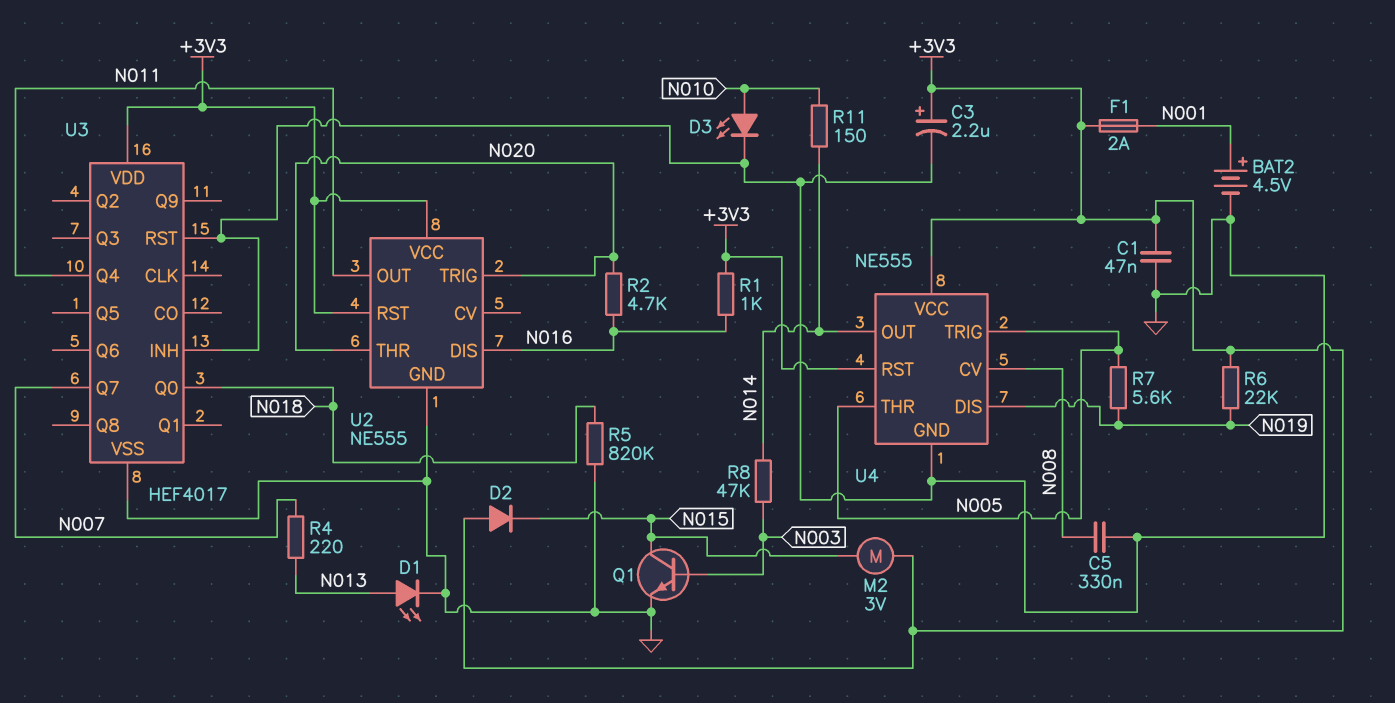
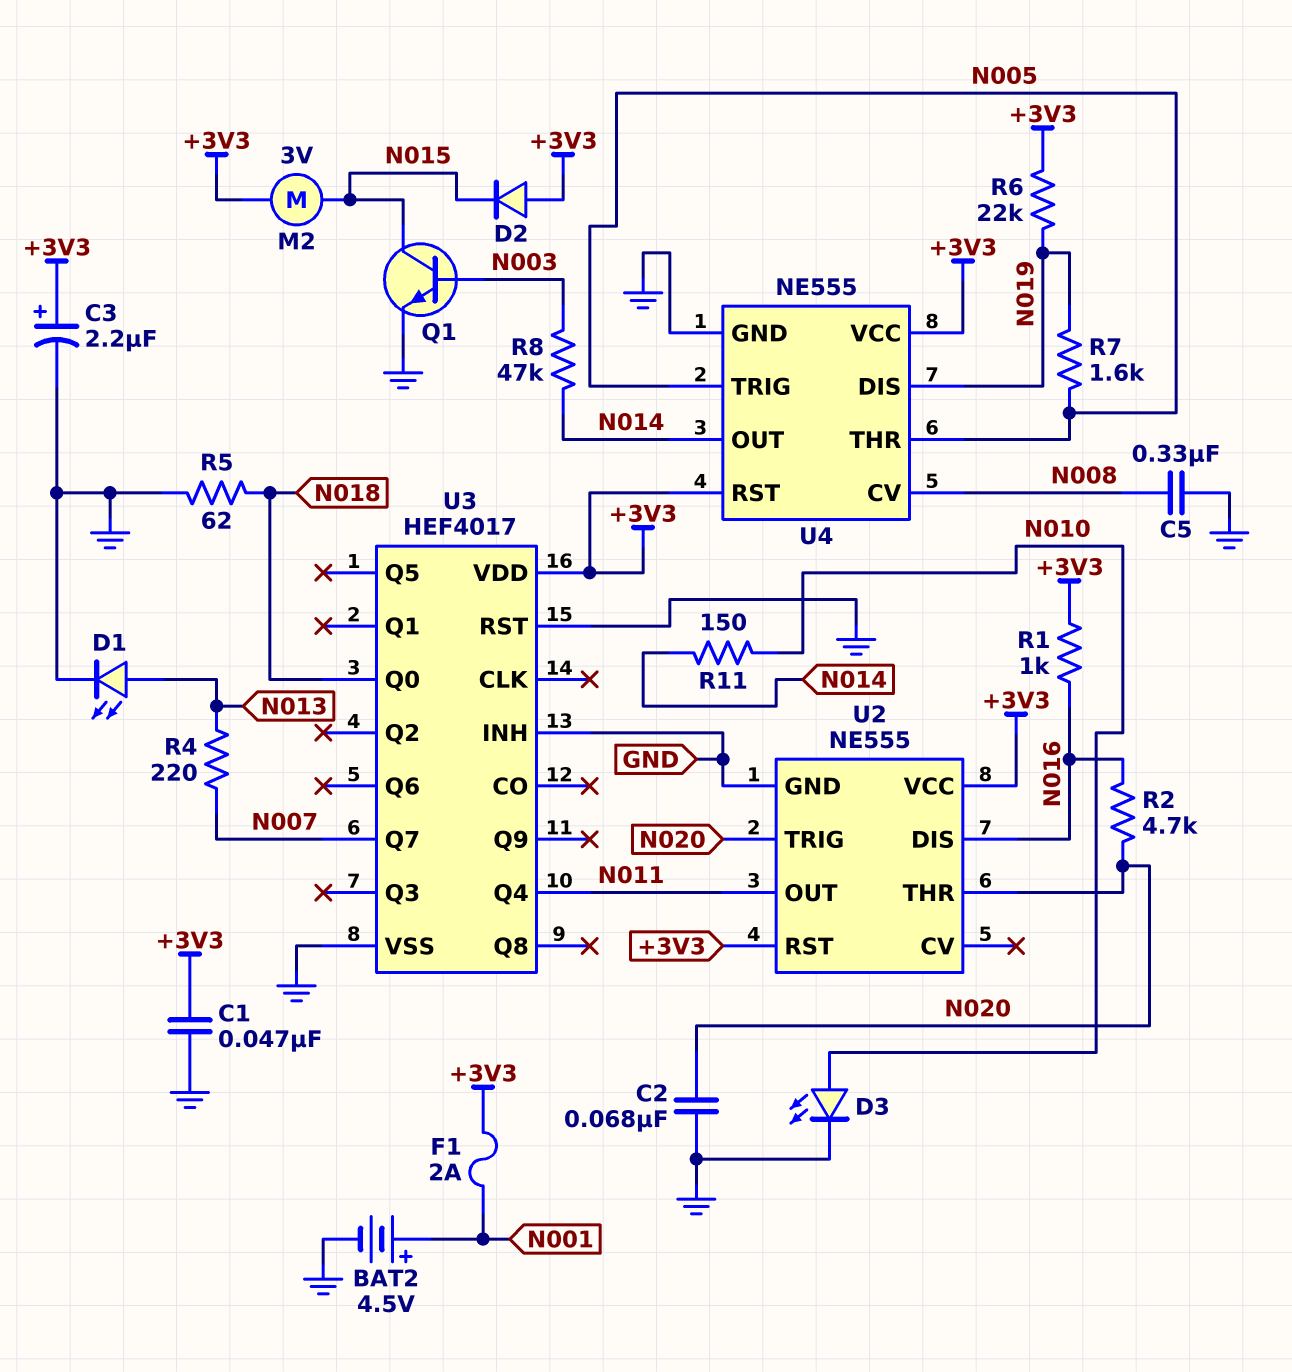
C2: none -> 68nF (GND, N020)
R5: 820k (GND, N018) -> 62 (GND, N018)
R7: 5.6k (N005, N019) -> 1.6k (N005, N019)

